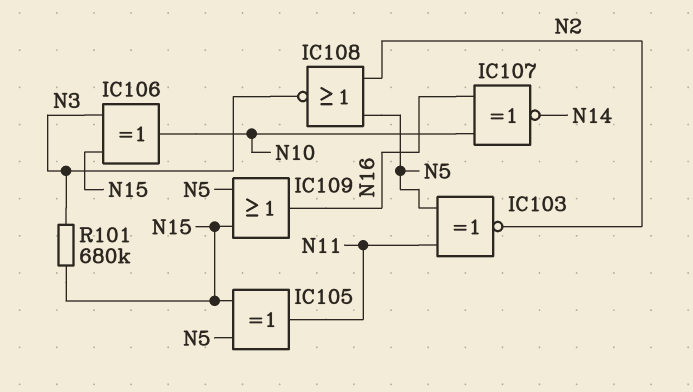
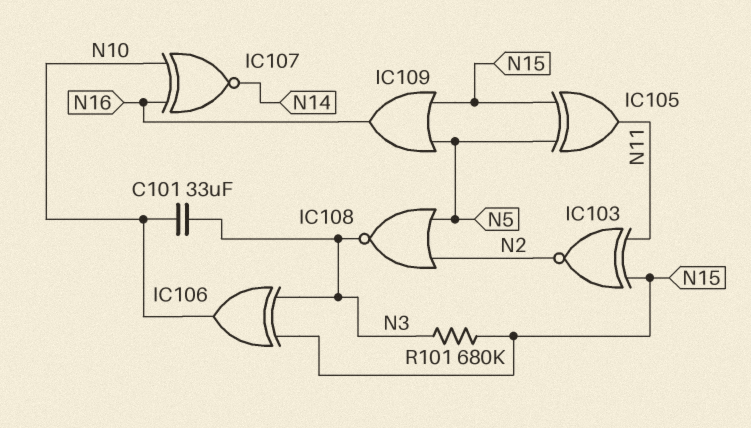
C101: none -> 33uF (N3, N10)
IC103: XNOR (in N5, in N11, out N2) -> XNOR (in N11, in N15, out N2)

